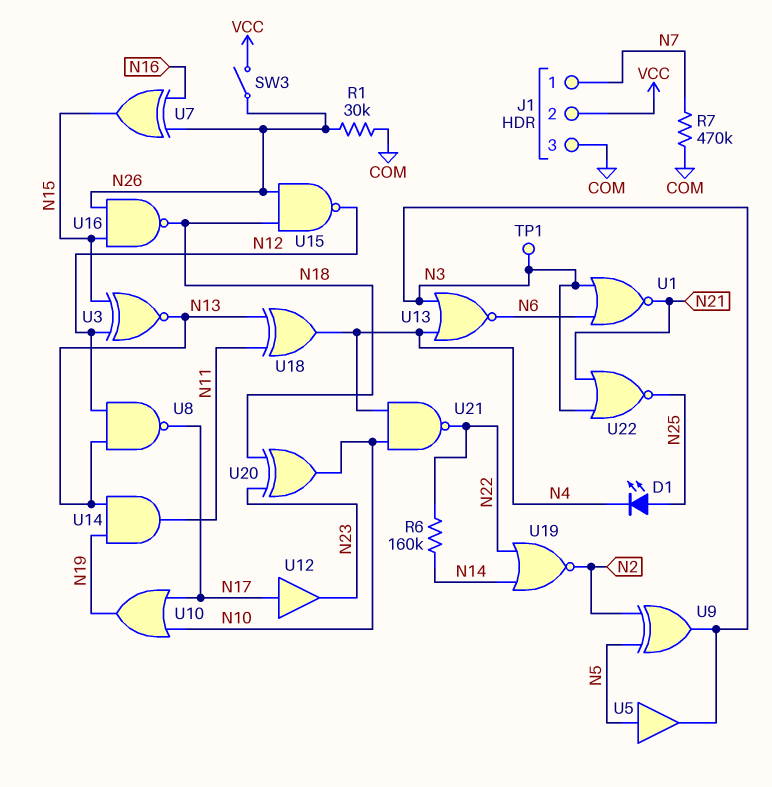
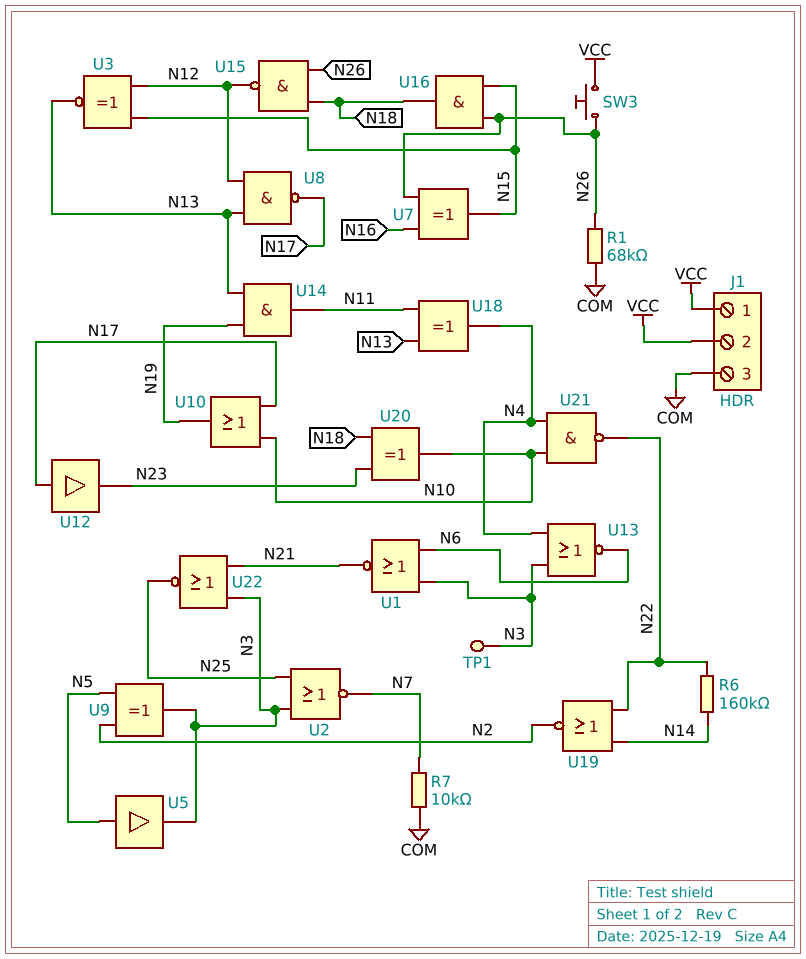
D1: LED (A N25, K N4) -> none
J1 pin 1: N7 -> VCC
R1: 30k (COM, N26) -> 68k (COM, N26)
R7: 470k (COM, N7) -> 10k (COM, N7)
SW3: switch (N26, VCC) -> button (N26, VCC)
U2: none -> NOR (in N3, in N25, out N7)
U16: NAND (in N15, in N26, out N18) -> AND (in N15, in N26, out N18)

